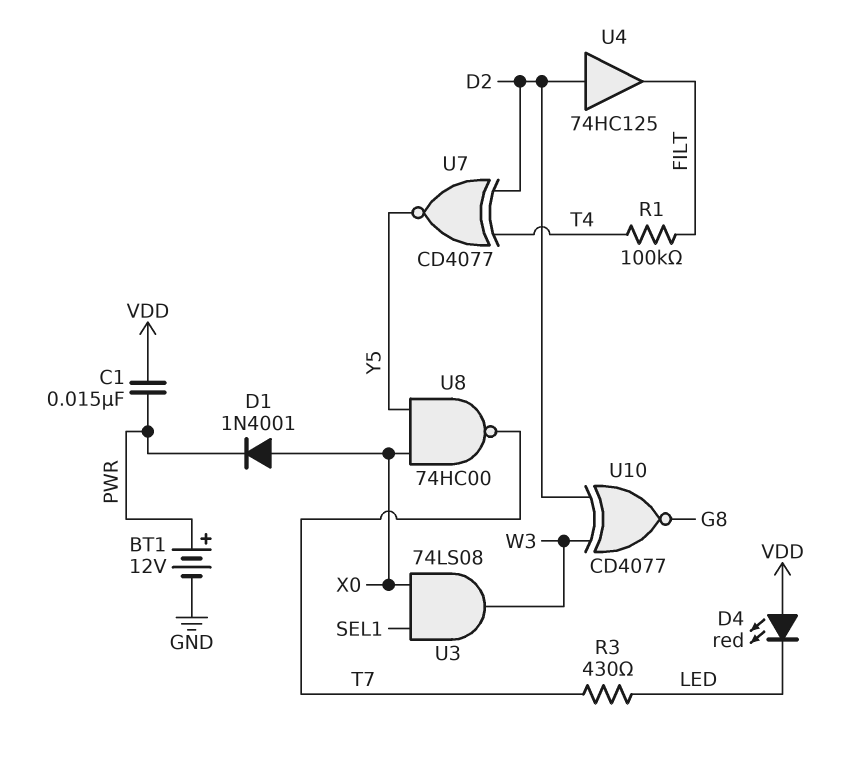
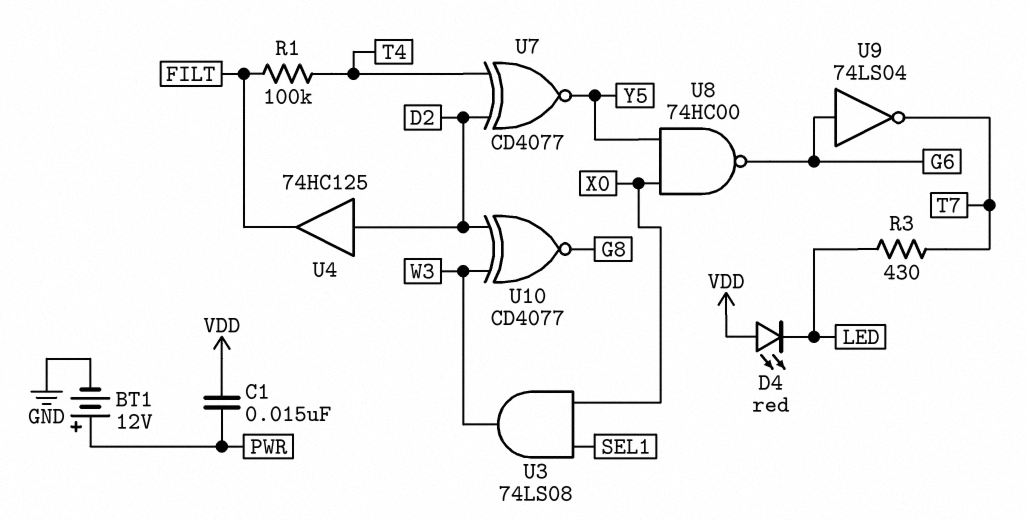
D1: diode 1N4001 (A X0, K PWR) -> none
U8: NAND 74HC00 (in X0, in Y5, out T7) -> NAND 74HC00 (in X0, in Y5, out G6)
U9: none -> NOT 74LS04 (in G6, out T7)

